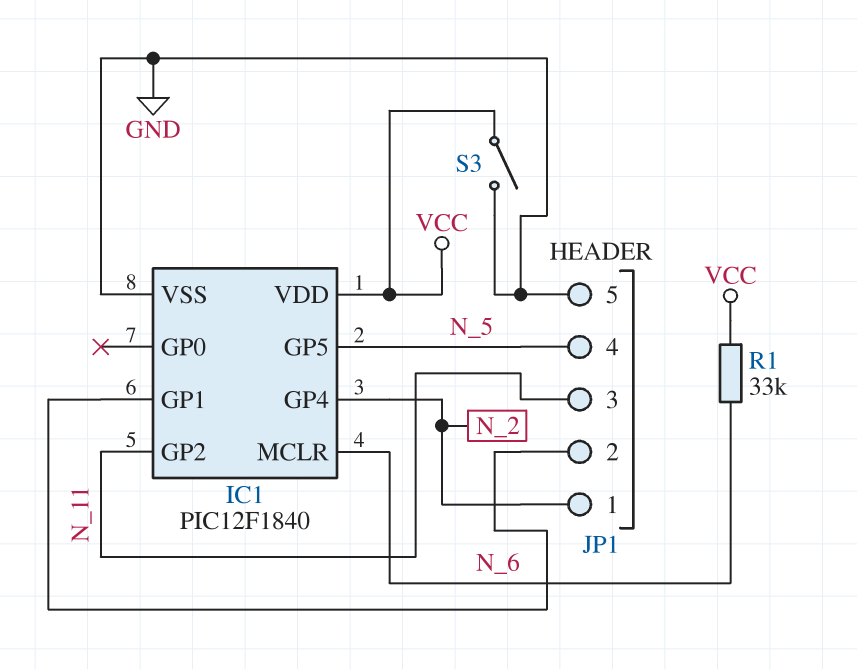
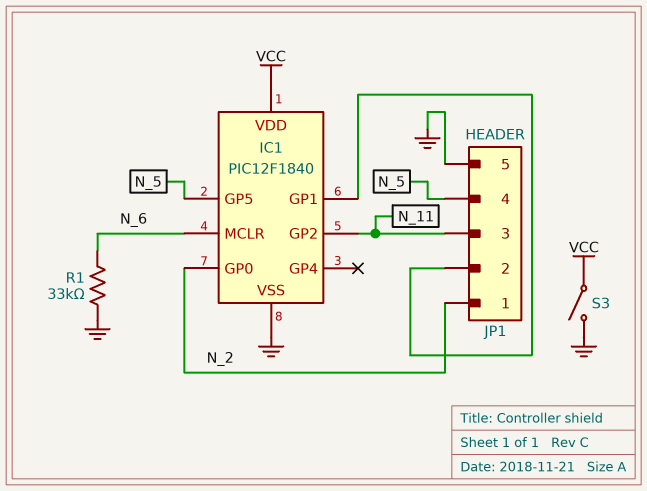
IC1 pin GP0: none -> N_2
IC1 pin GP4: N_2 -> none
R1: 33k (N_6, VCC) -> 33k (GND, N_6)

